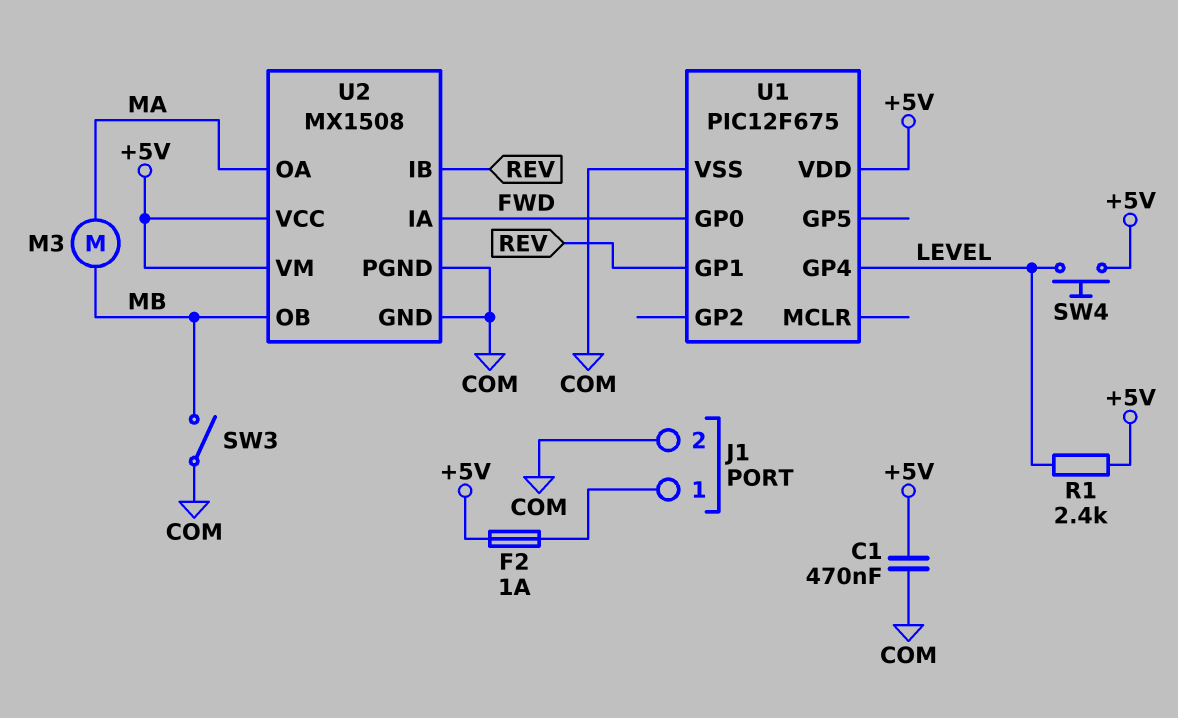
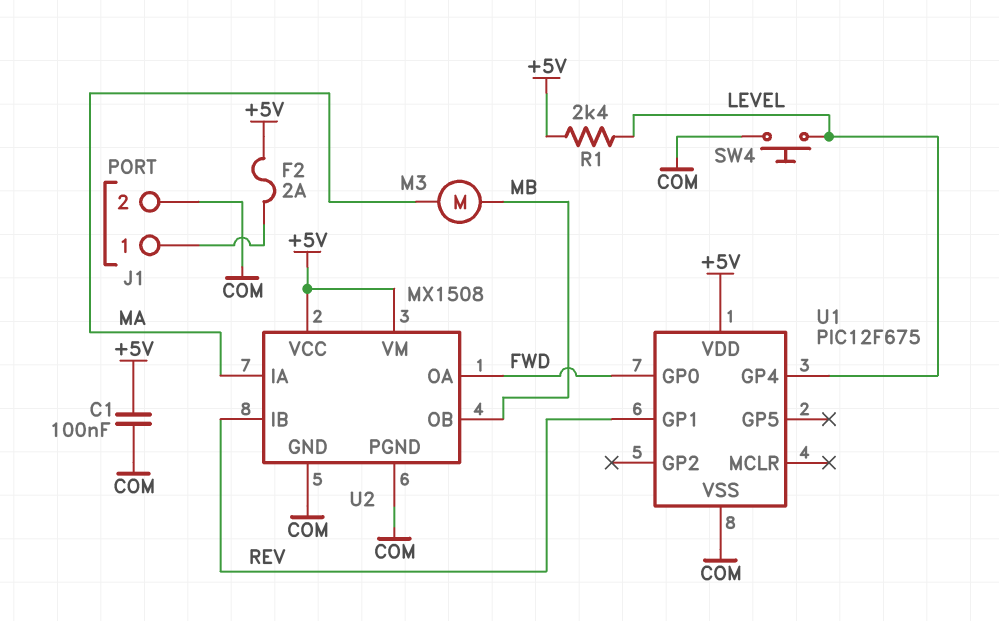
C1: 470nF (+5V, COM) -> 100nF (+5V, COM)
F2: 1A (+5V, J1/1) -> 2A (+5V, J1/1)
SW3: switch (COM, MB) -> none
SW4: button (+5V, LEVEL) -> button (COM, LEVEL)
U2 pin IA: FWD -> MA
U2 pin OA: MA -> FWD

